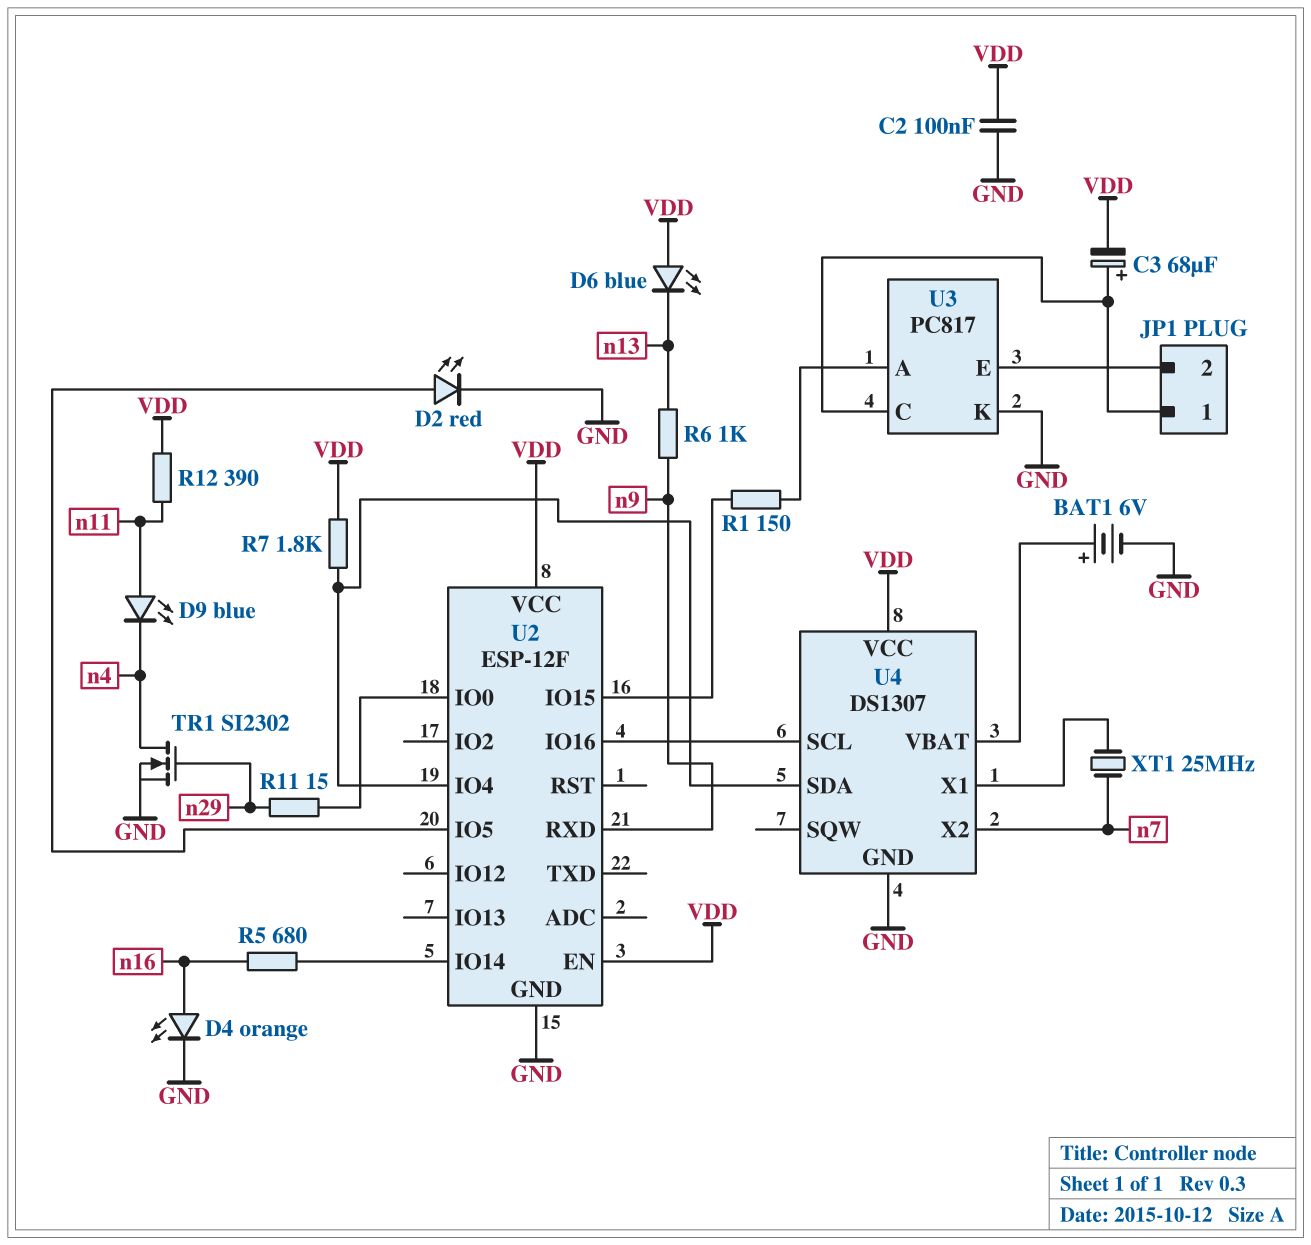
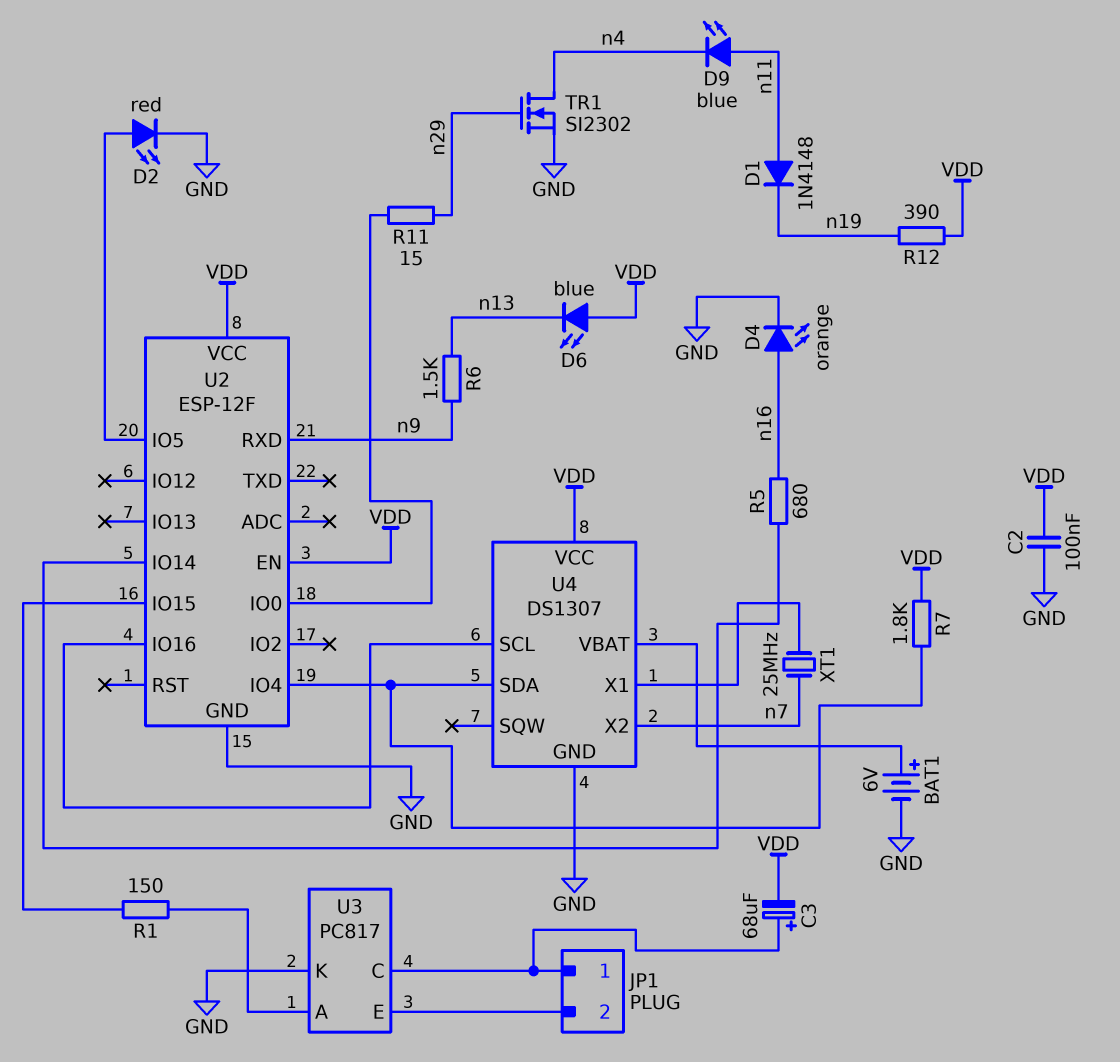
D1: none -> diode 1N4148 (A n11, K n19)
R6: 1k (n9, n13) -> 1.5k (n9, n13)
R12: 390 (VDD, n11) -> 390 (VDD, n19)

